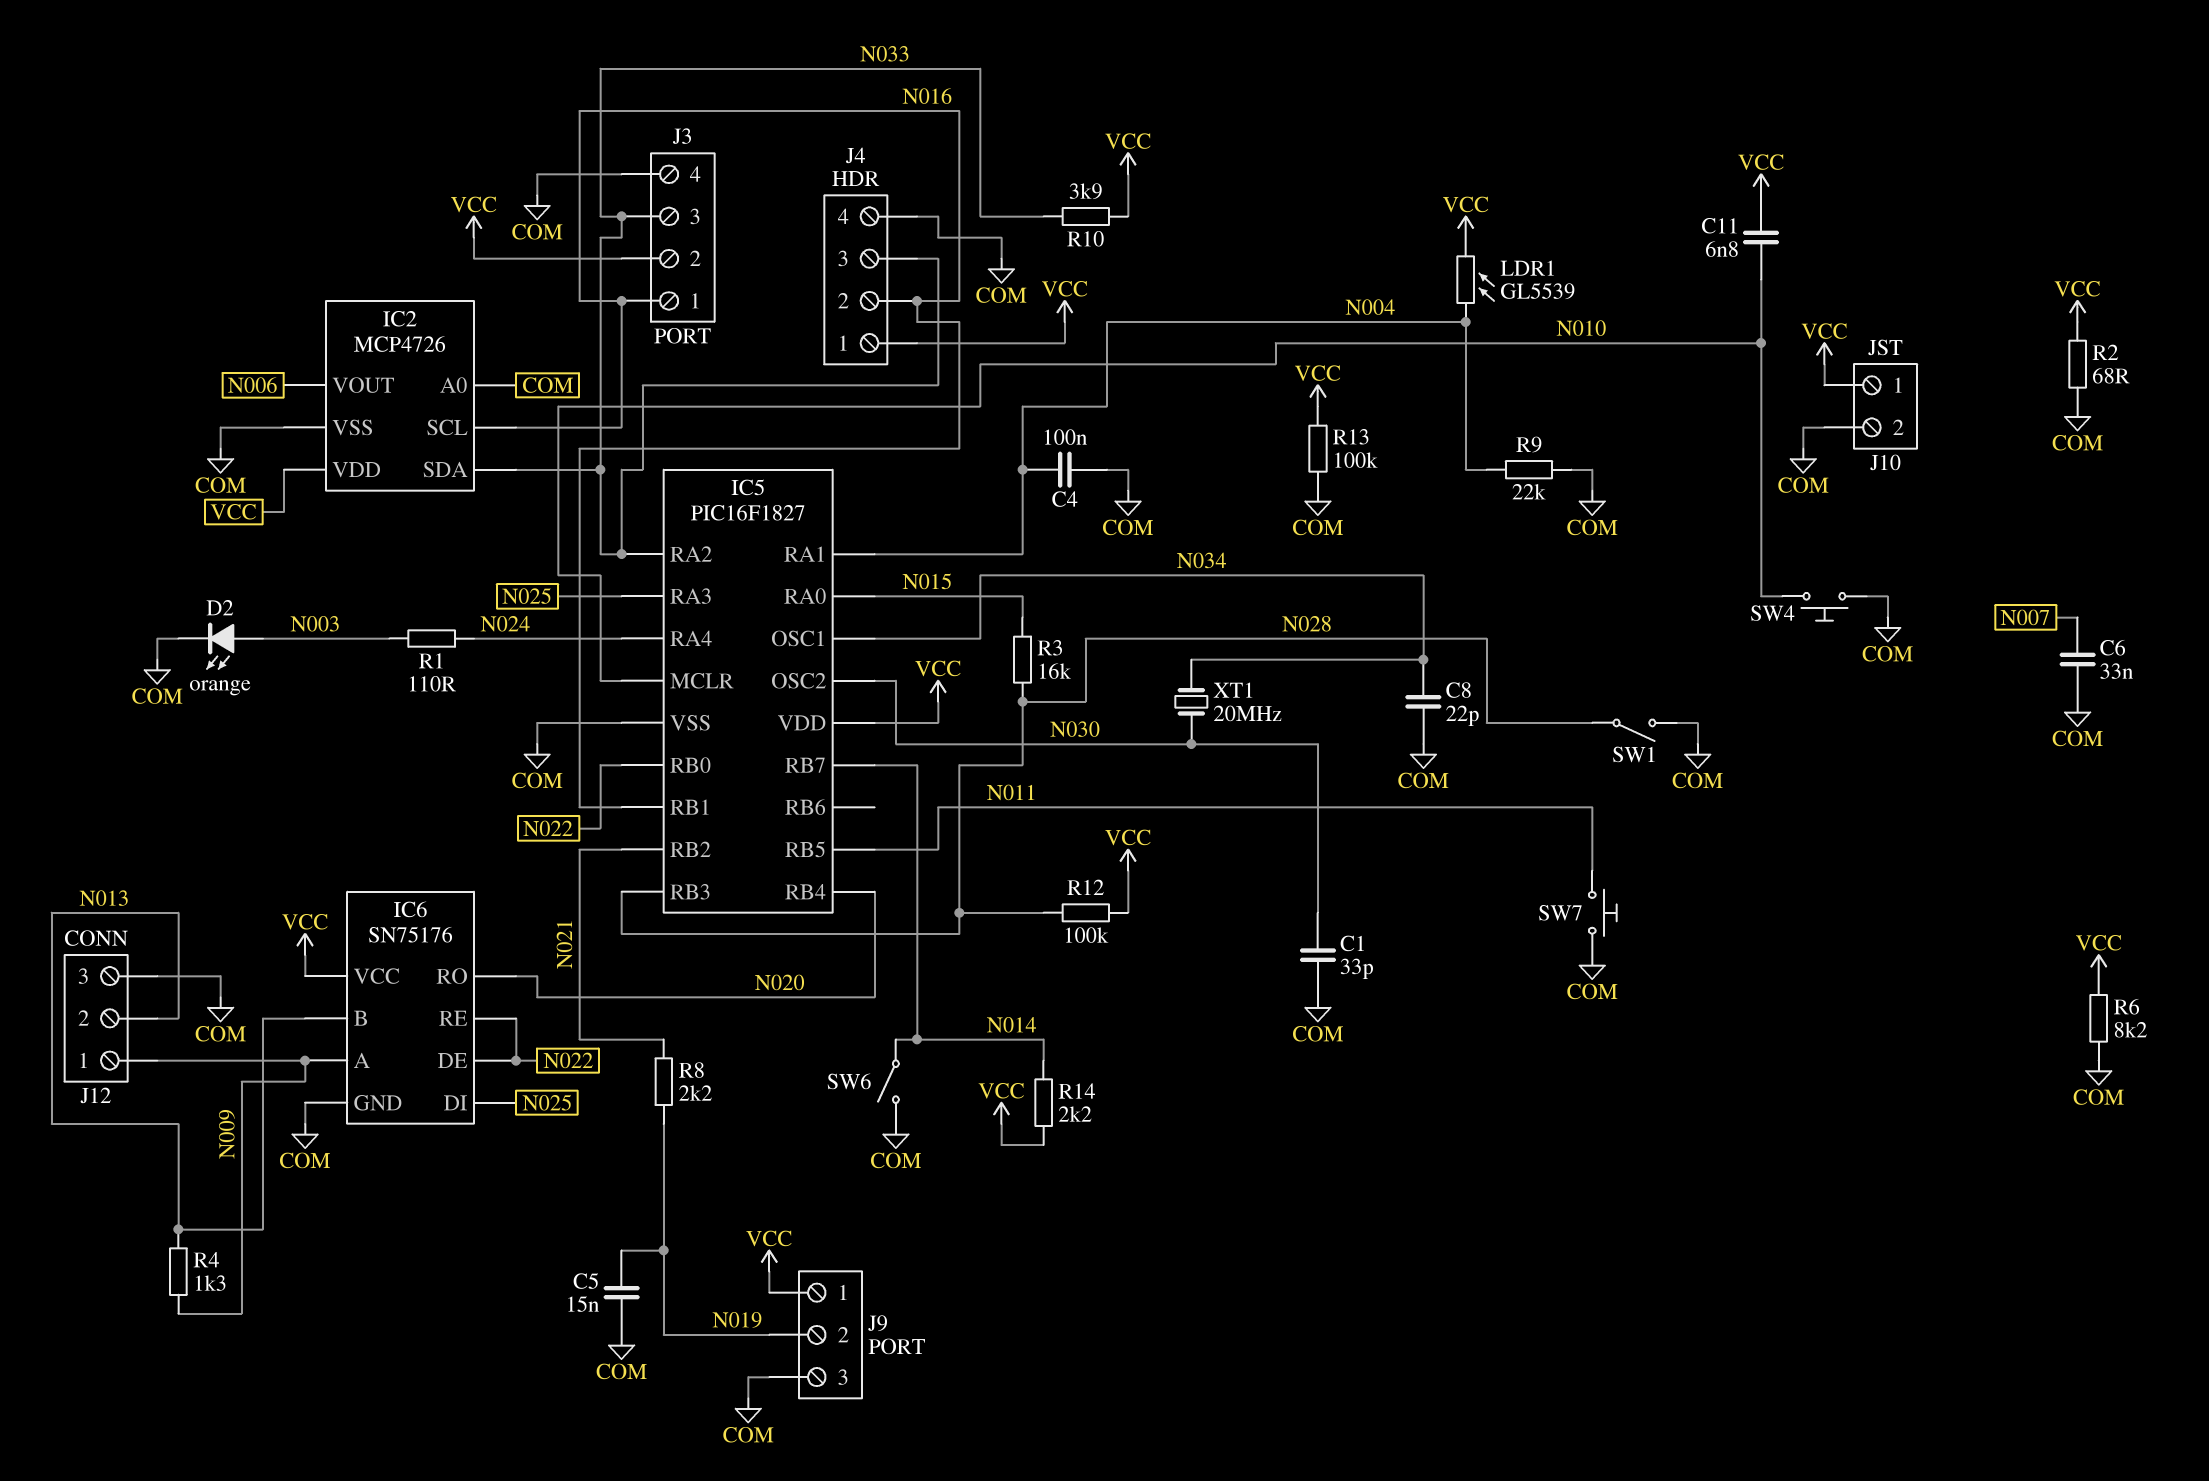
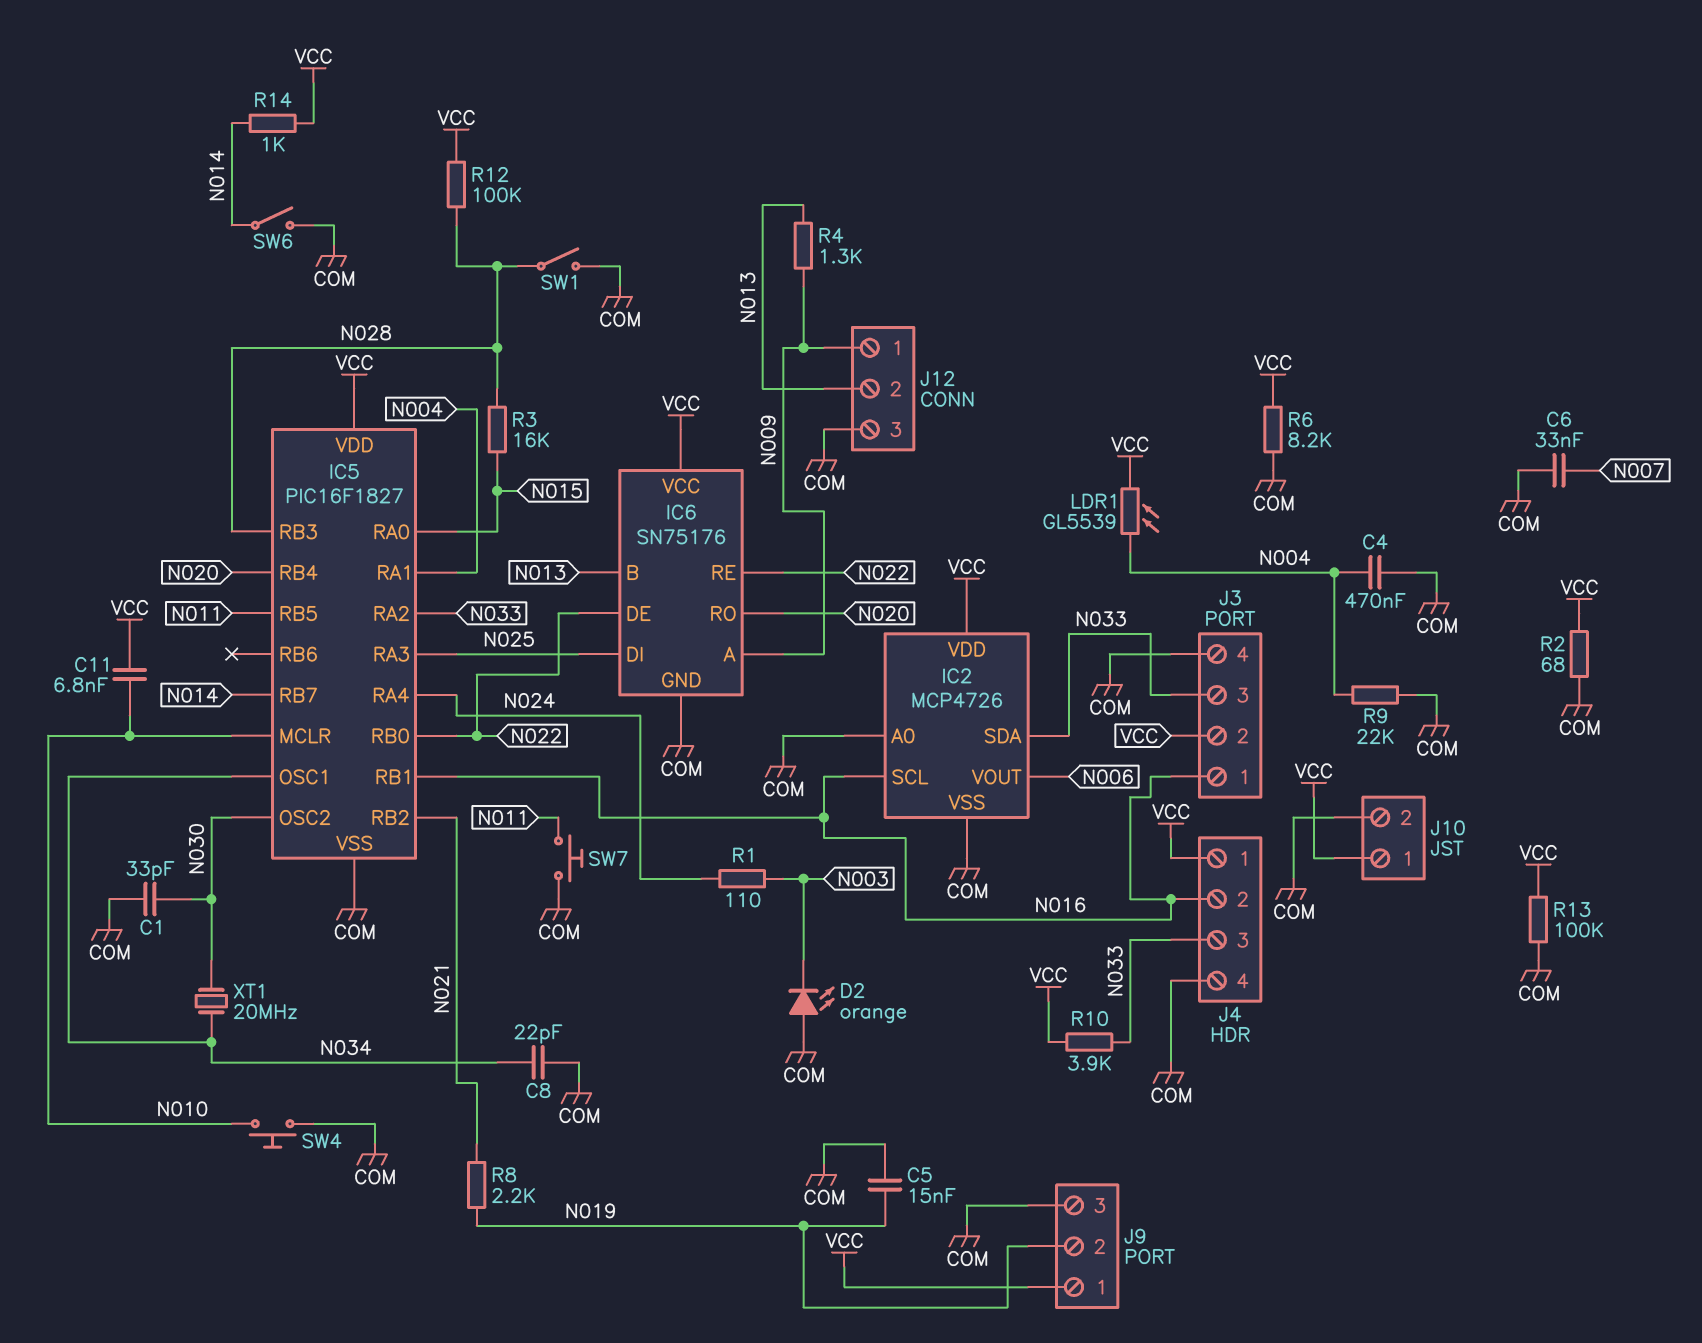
C4: 100nF (COM, N004) -> 470nF (COM, N004)
D2: LED orange (A N003, K COM) -> LED orange (A COM, K N003)
R14: 2.2k (N014, VCC) -> 1k (N014, VCC)

